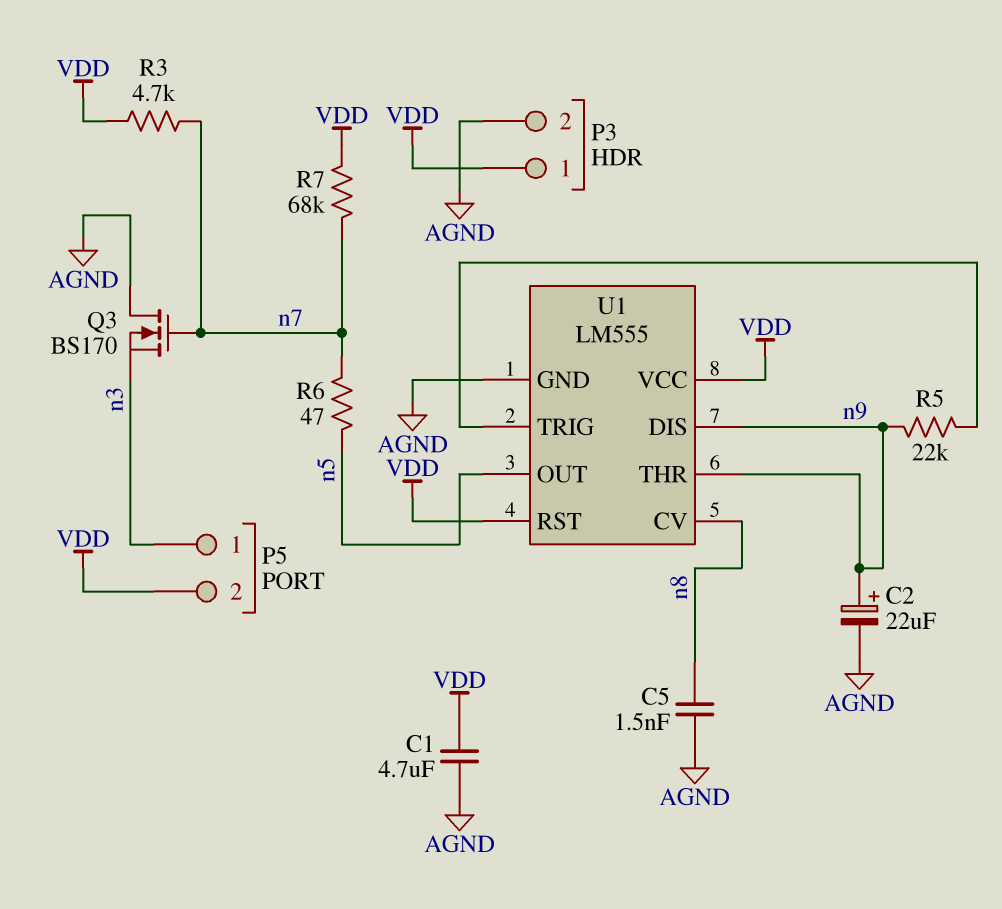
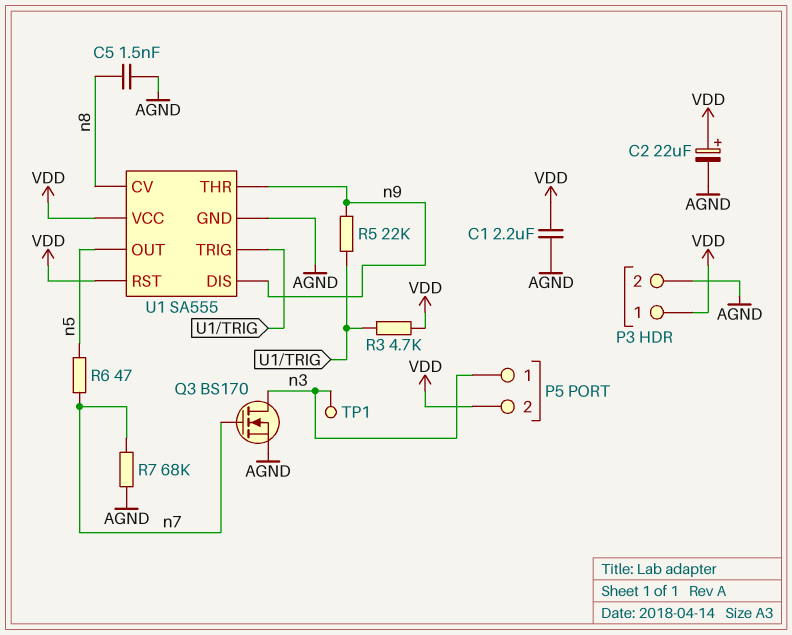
C1: 4.7uF (AGND, VDD) -> 2.2uF (AGND, VDD)
C2: 22uF (plus n9, minus AGND) -> 22uF (plus VDD, minus AGND)
Q3: NMOS BS170 (G n7, D AGND, S n3) -> NMOS BS170 (G n7, D n3, S AGND)
R3: 4.7k (VDD, n7) -> 4.7k (U1/TRIG, VDD)
R7: 68k (VDD, n7) -> 68k (AGND, n7)
TP1: none -> test point (n3)
U1: LM555 -> SA555

